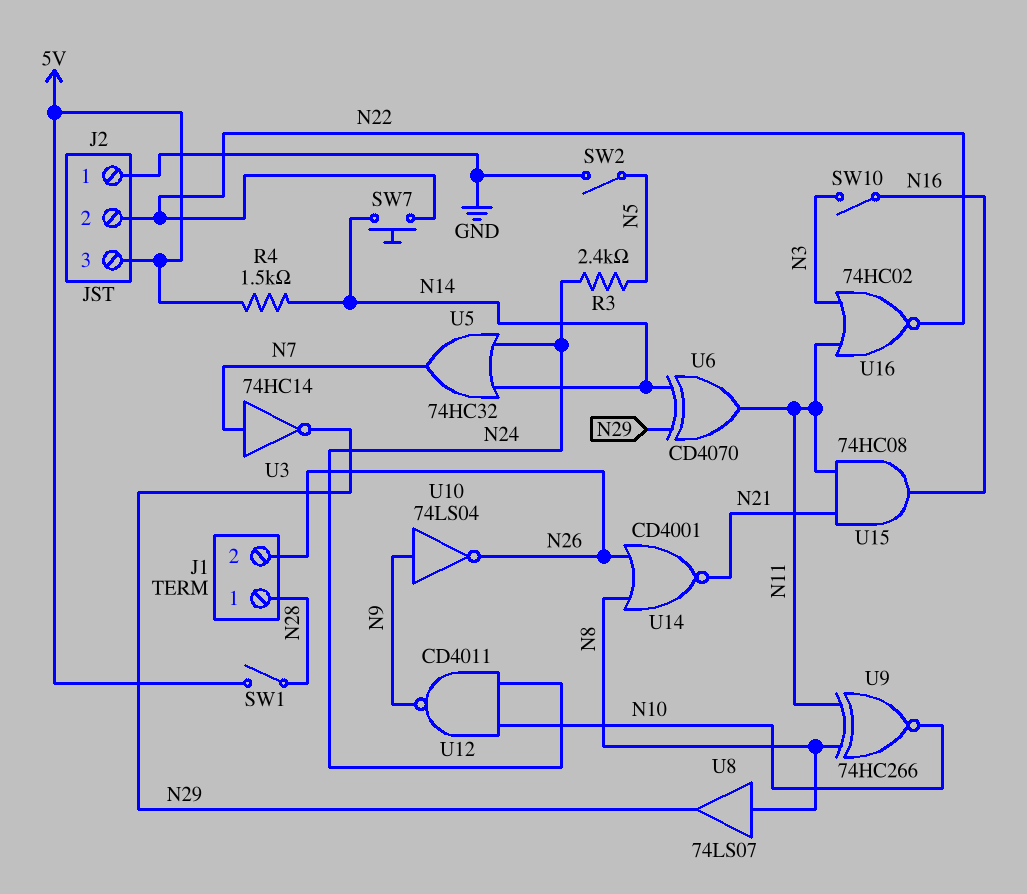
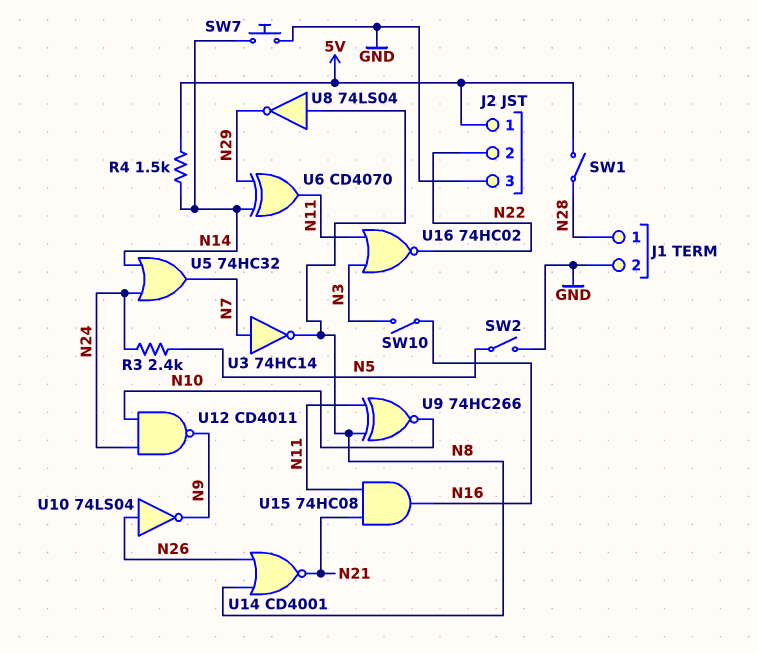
J1 pin 2: N26 -> GND
J2 pin 1: GND -> 5V
J2 pin 3: 5V -> GND
SW7: button (N14, N22) -> button (GND, N14)
U3: NOT 74HC14 (in N7, out N29) -> NOT 74HC14 (in N7, out N8)
U8: buffer 74LS07 (in N8, out N29) -> NOT 74LS04 (in N8, out N29)
U10: NOT 74LS04 (in N9, out N26) -> NOT 74LS04 (in N26, out N9)

